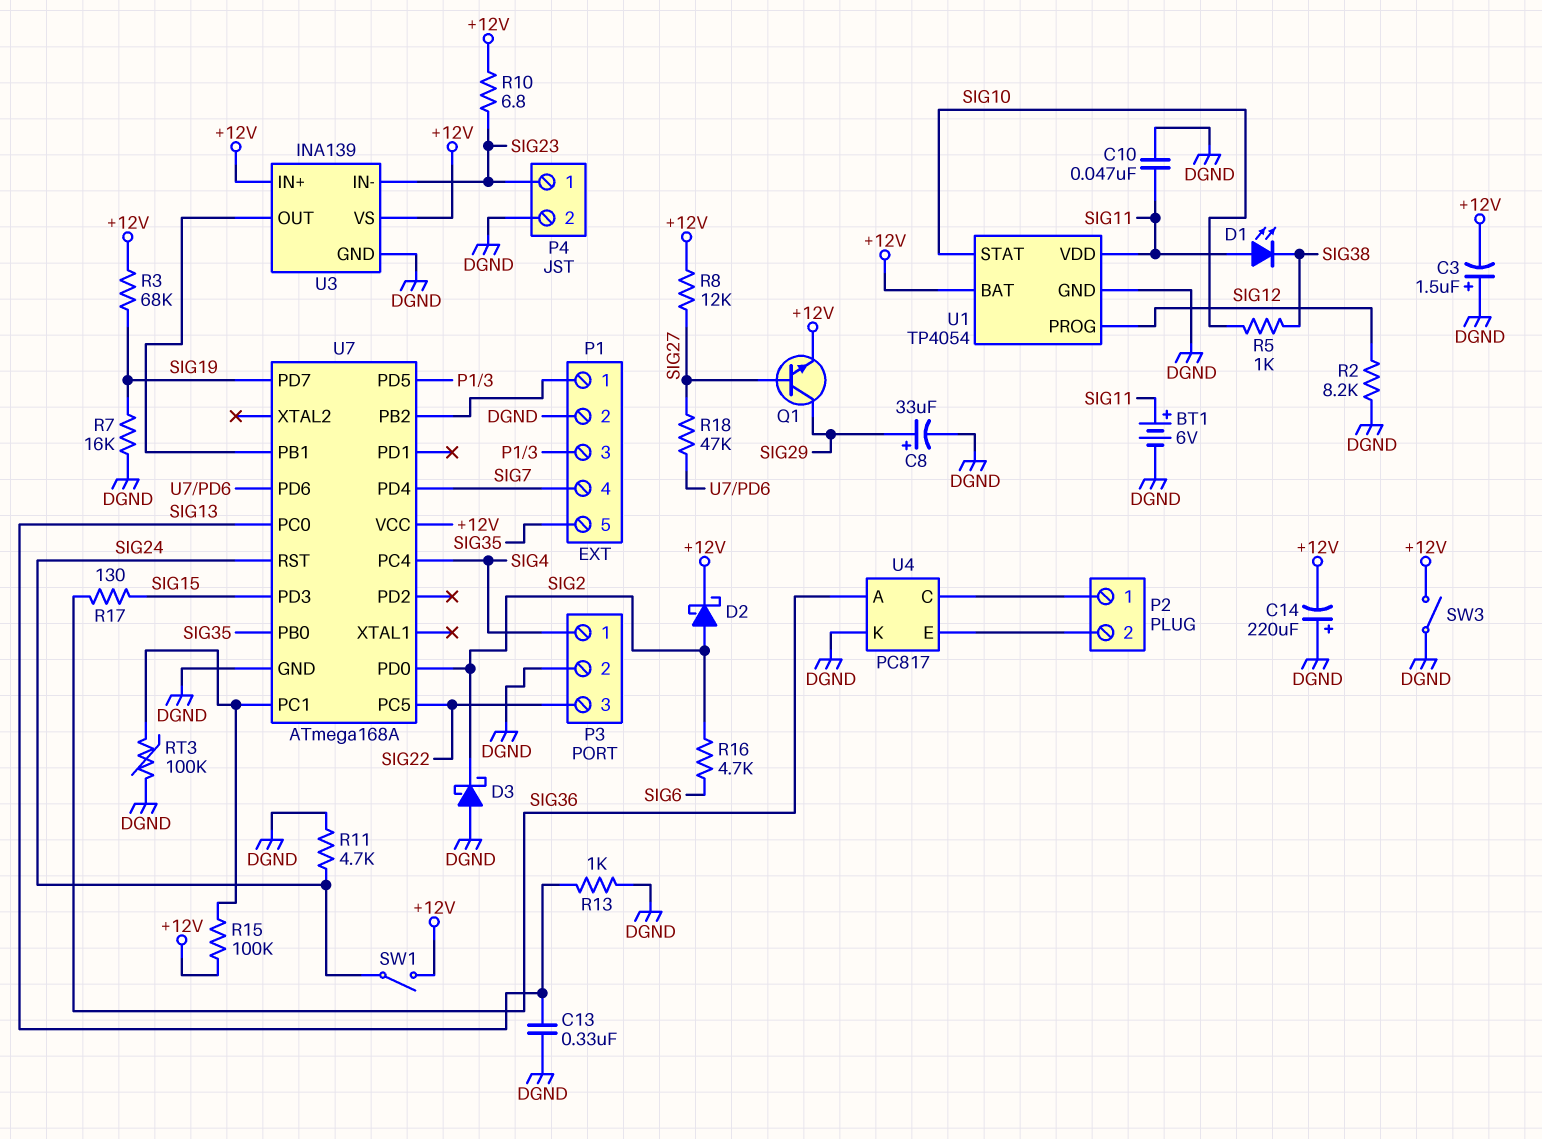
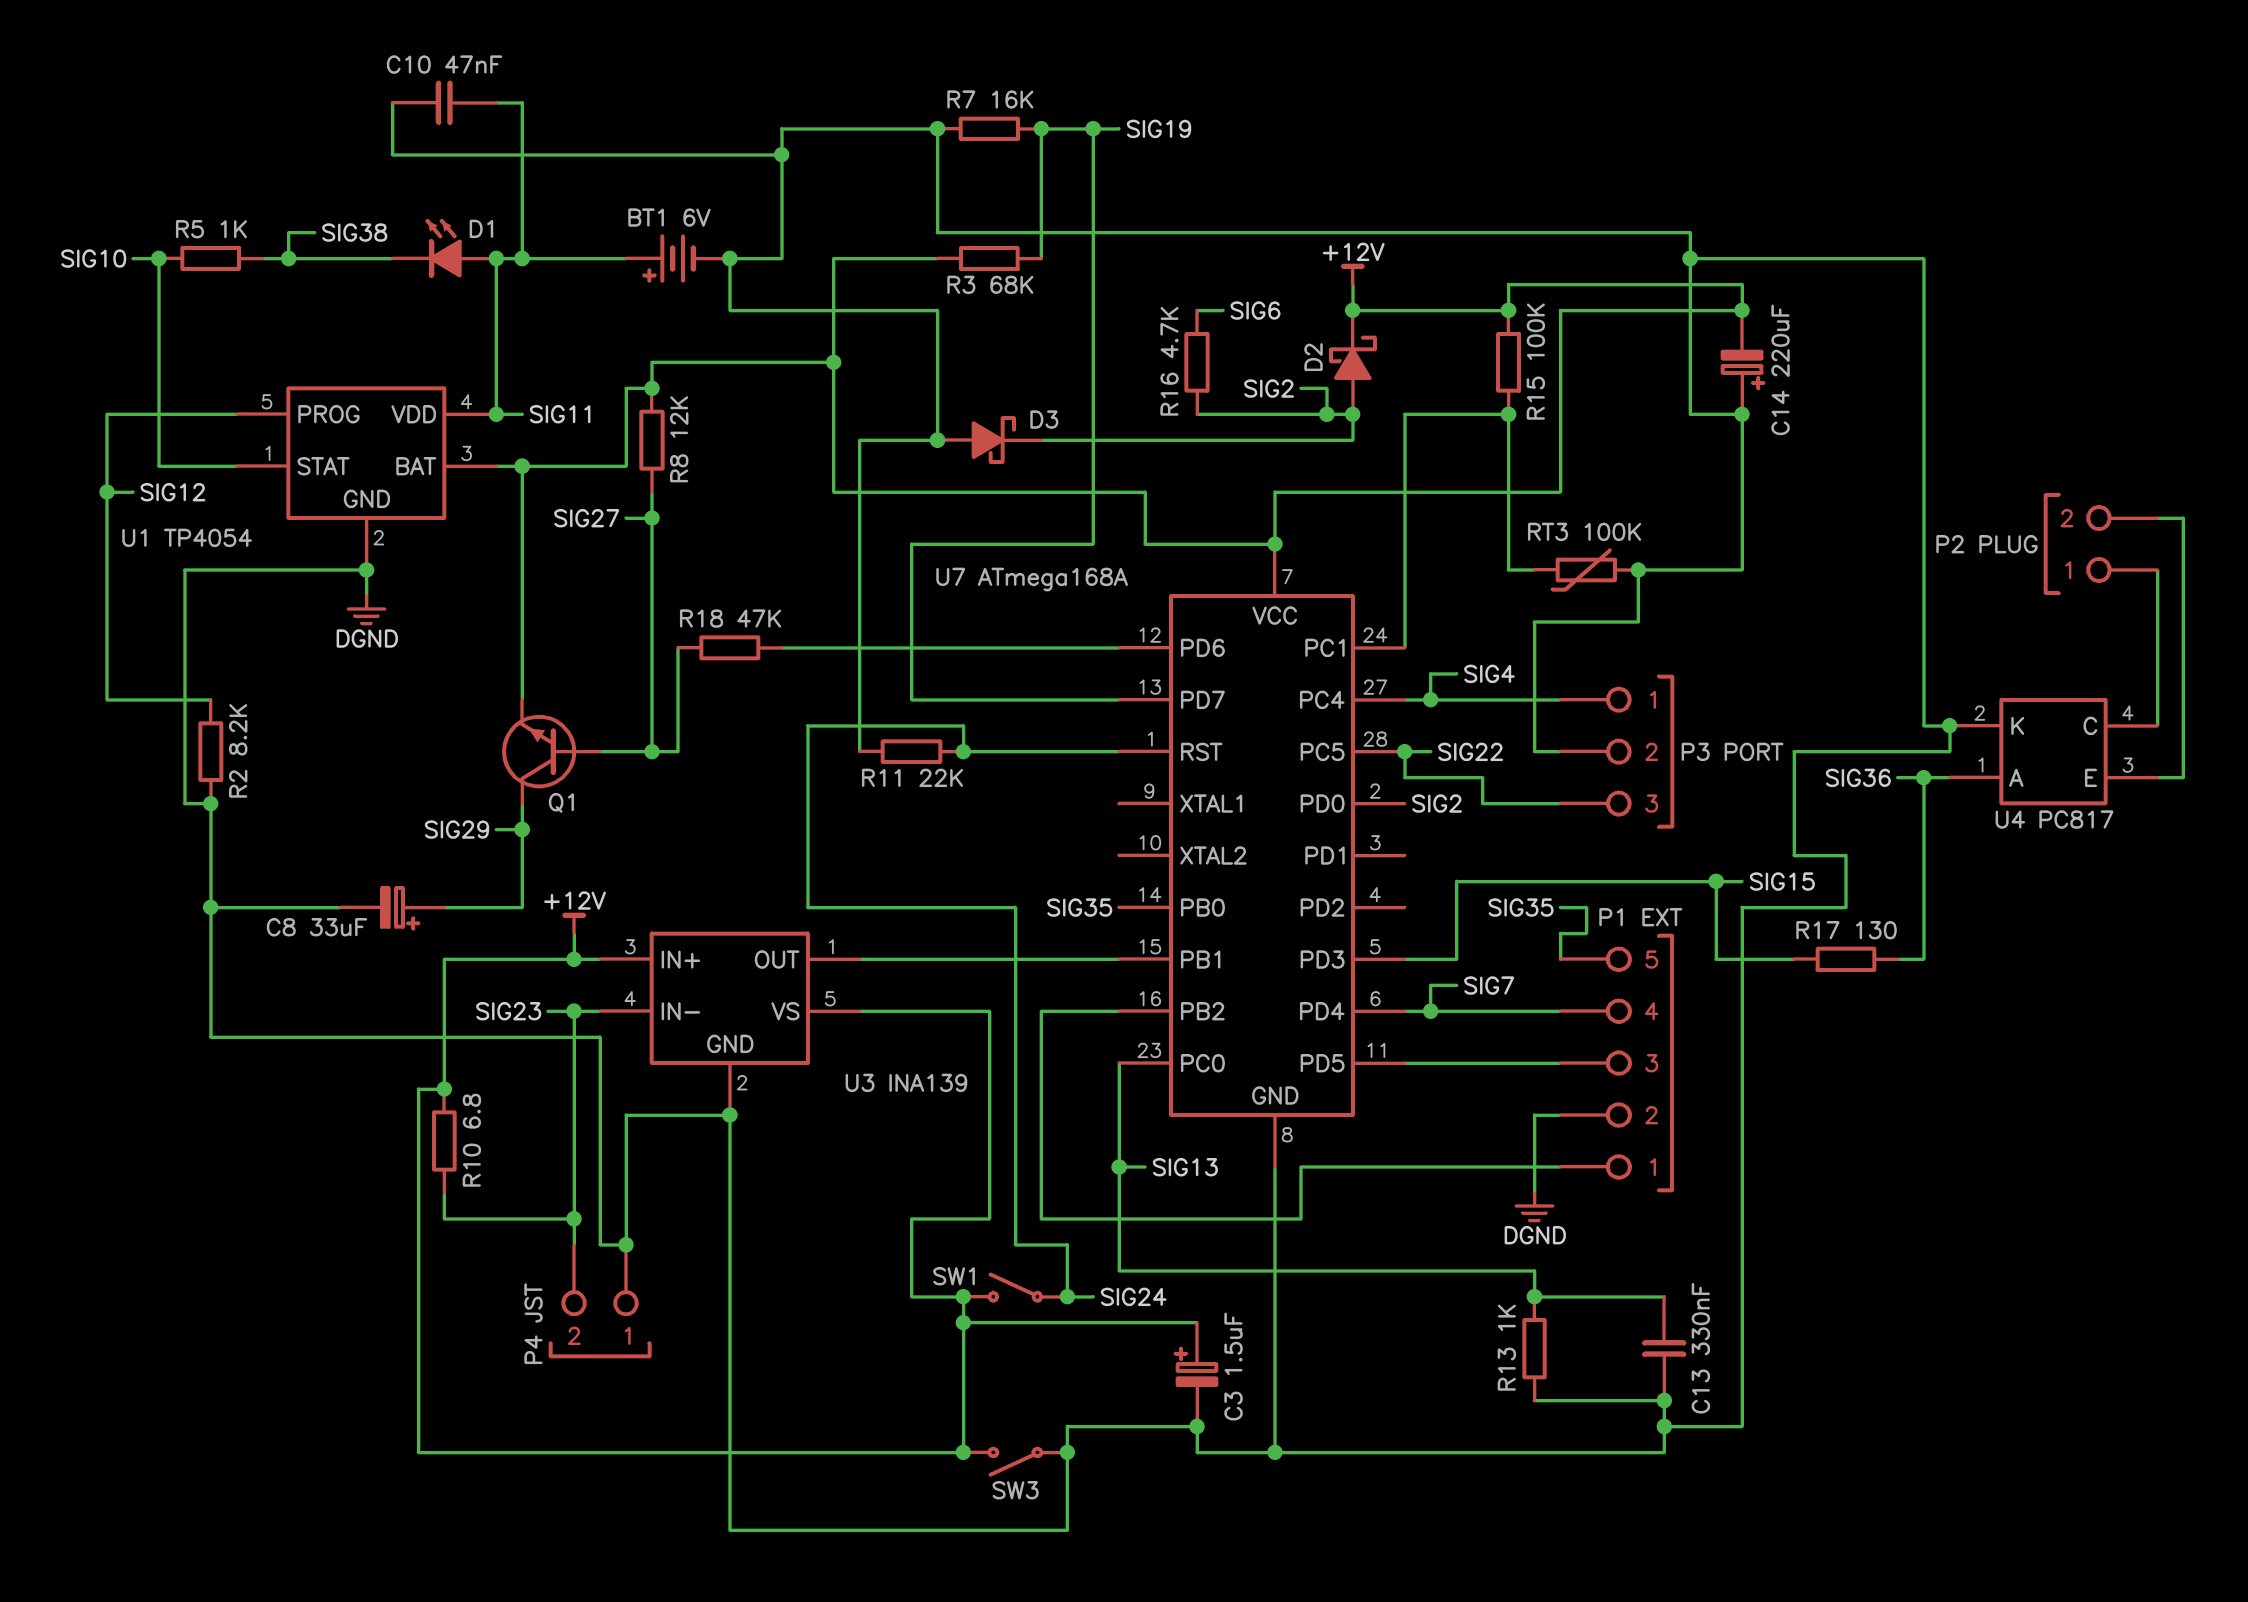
C3: 1.5uF (plus DGND, minus +12V) -> 1.5uF (plus +12V, minus DGND)
P4 pin 1: SIG23 -> DGND
P4 pin 2: DGND -> SIG23
R11: 4.7k (DGND, SIG24) -> 22k (DGND, SIG24)

